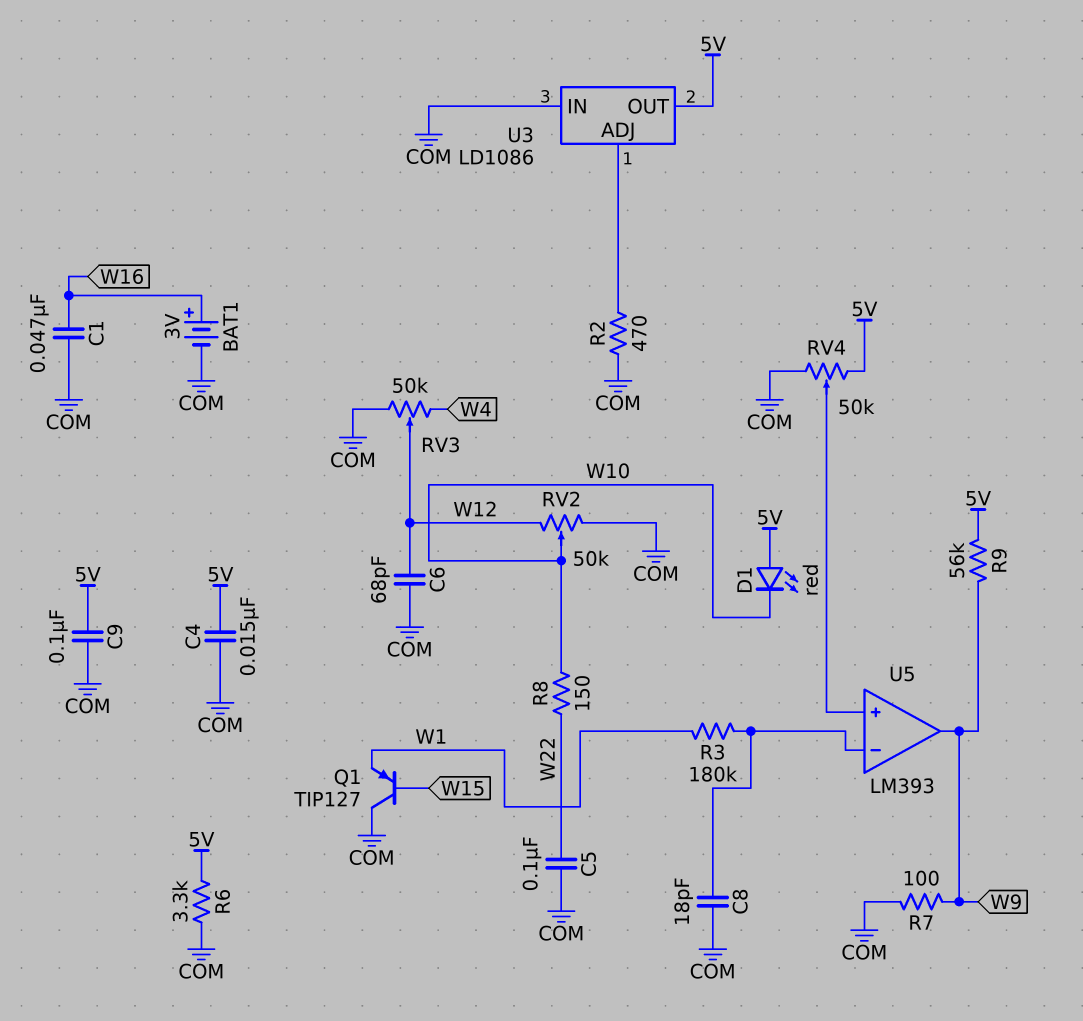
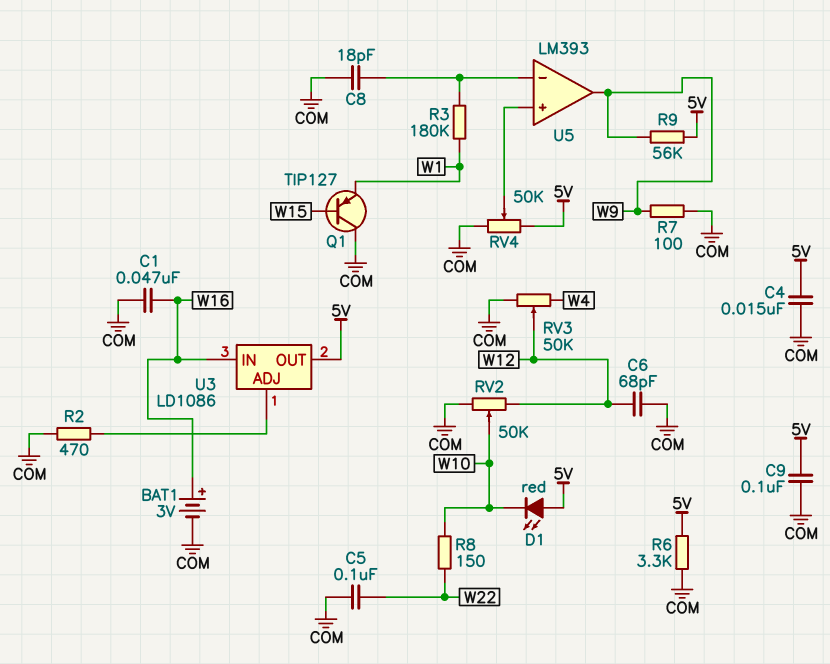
U3 pin IN: COM -> W16

